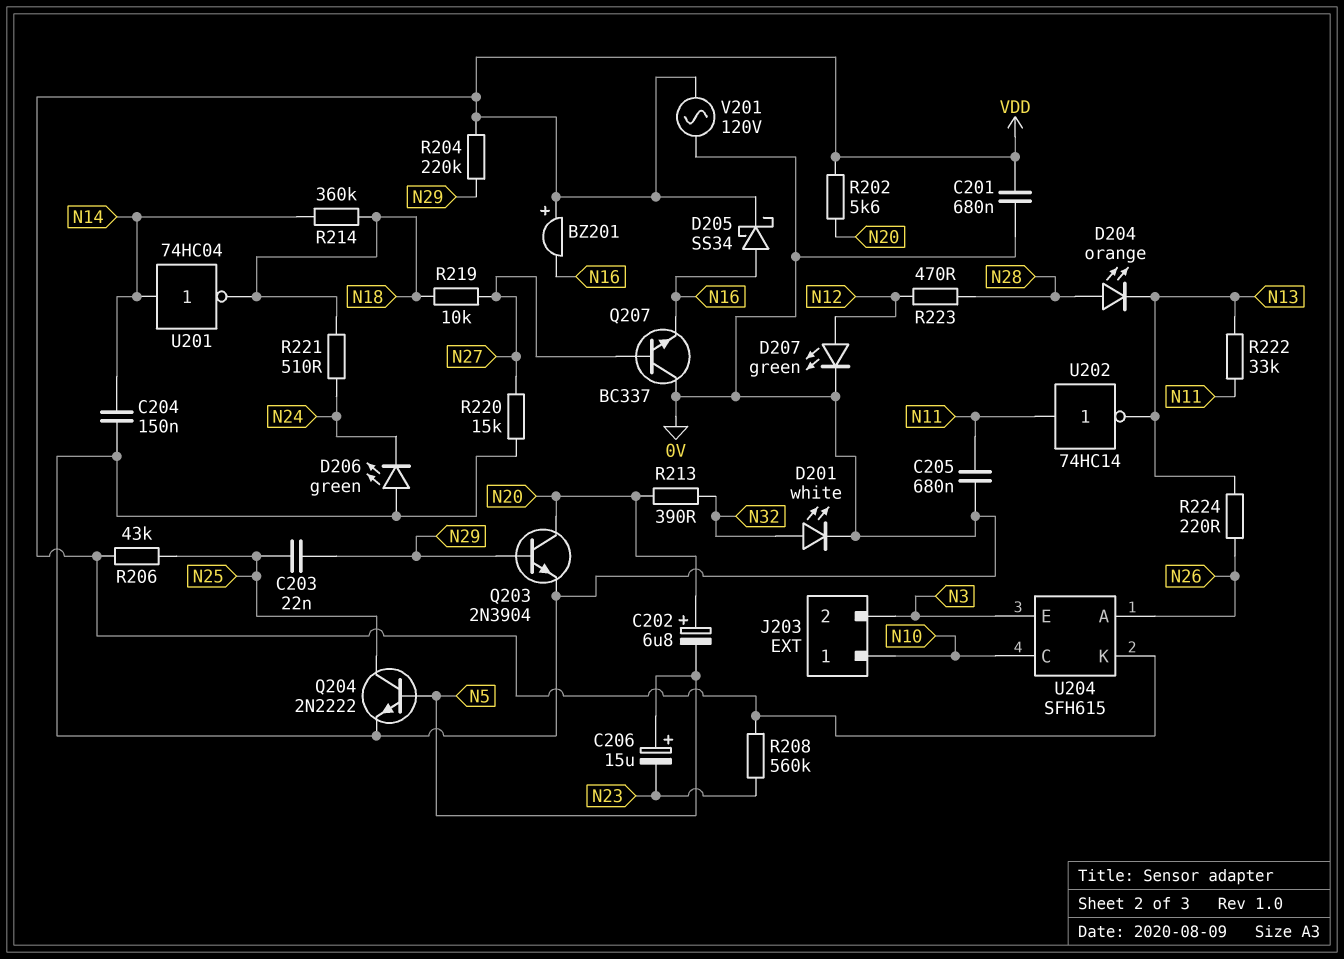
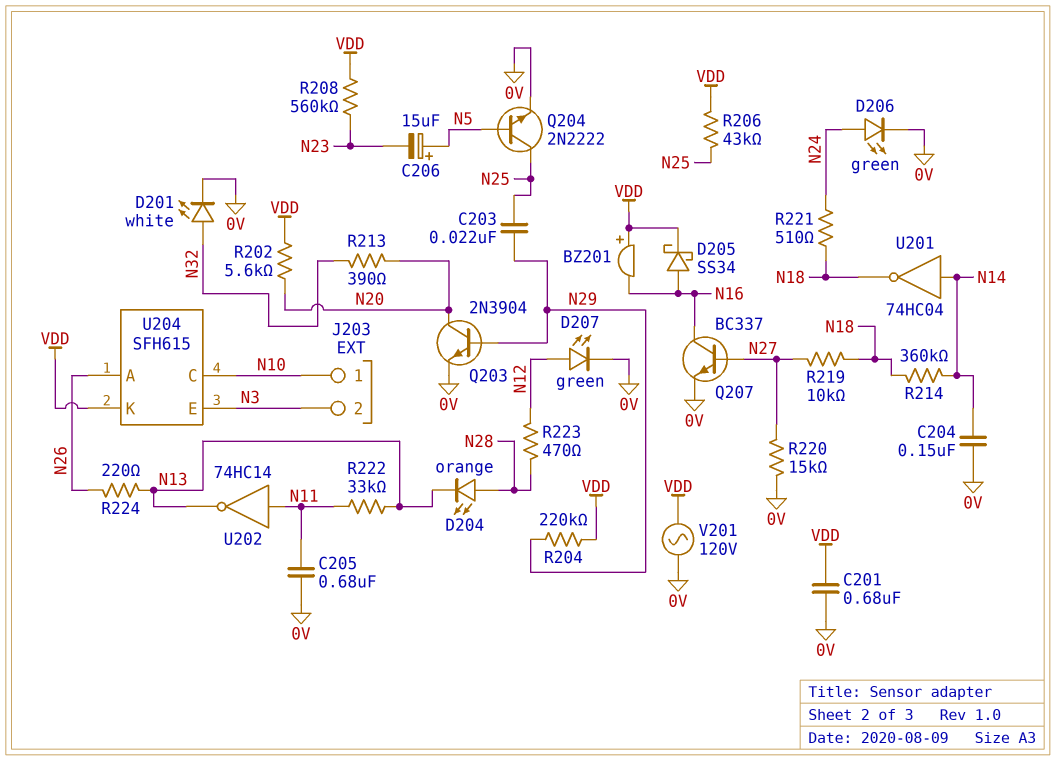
C202: 6.8uF (plus N20, minus N5) -> none
D206: LED green (A 0V, K N24) -> LED green (A N24, K 0V)
Q207: NPN BC337 (B N27, C 0V, E N16) -> NPN BC337 (B N27, C N16, E 0V)

